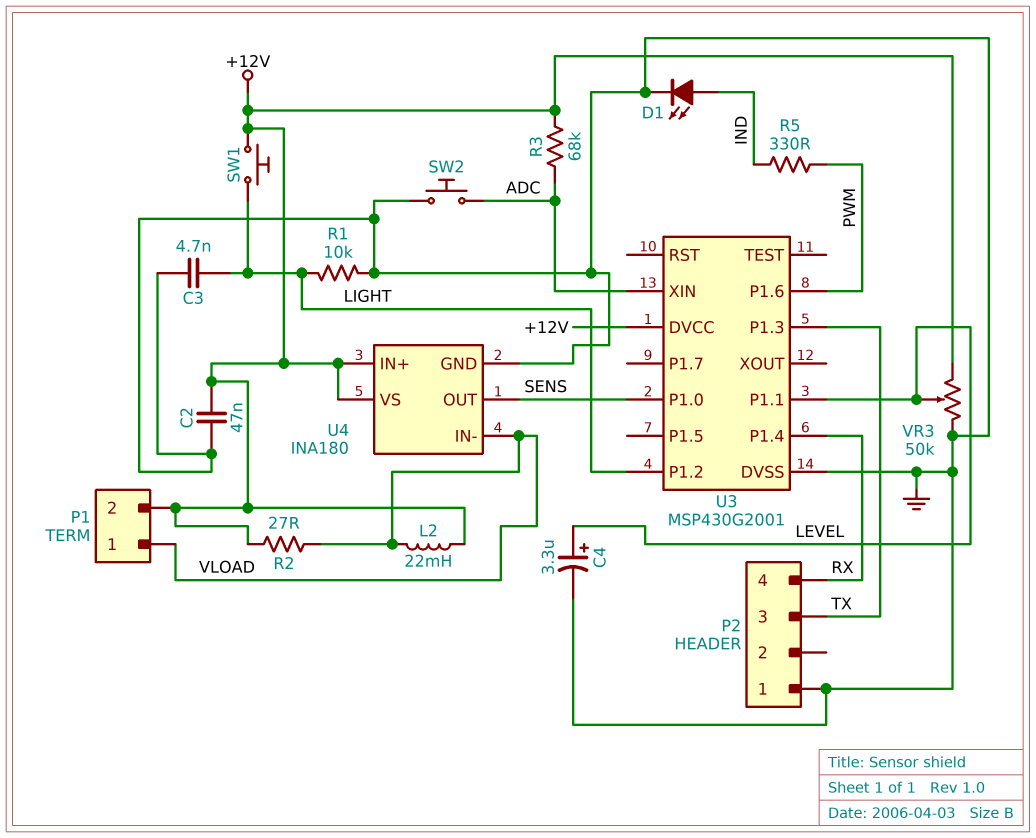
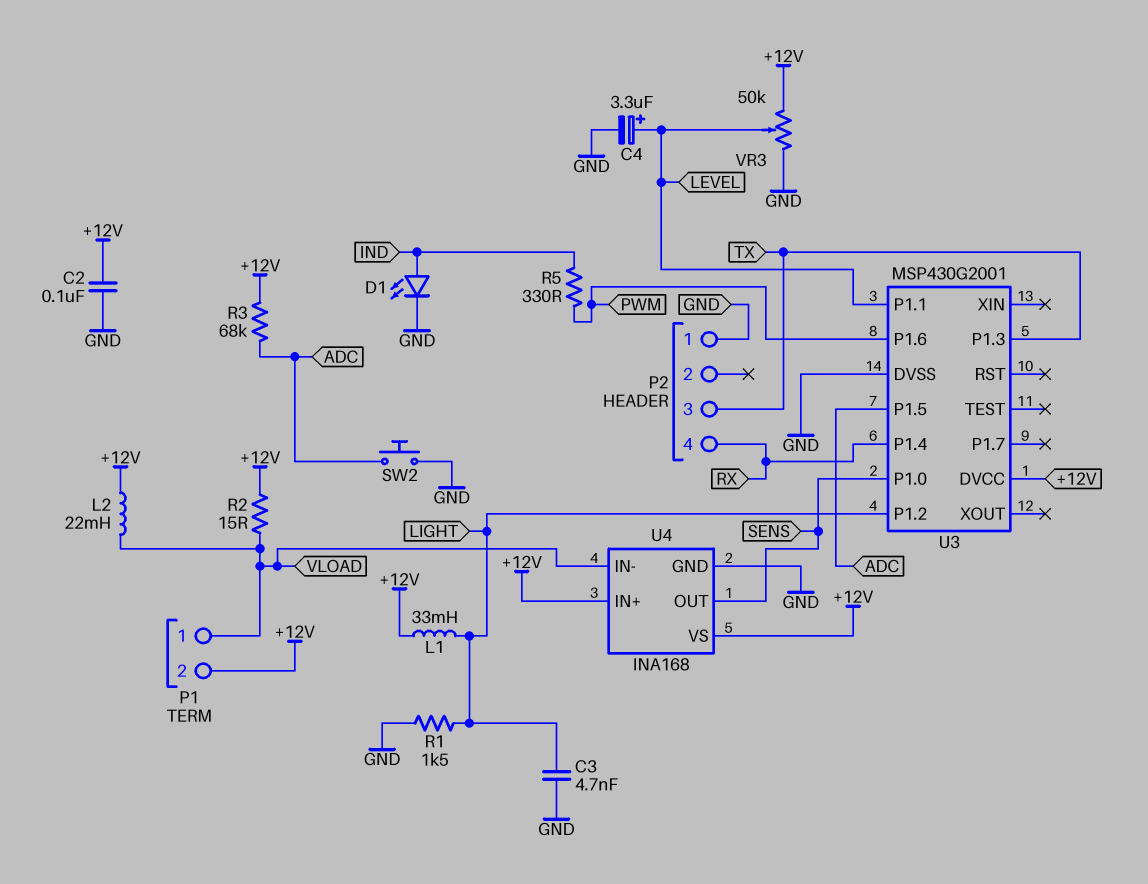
C2: 47nF (+12V, GND) -> 100nF (+12V, GND)
L1: none -> 33mH (+12V, LIGHT)
R1: 10k (GND, LIGHT) -> 1.5k (GND, LIGHT)
R2: 27 (+12V, VLOAD) -> 15 (+12V, VLOAD)
SW1: button (+12V, LIGHT) -> none
U3 pin P1.5: none -> ADC
U3 pin XIN: ADC -> none
U4: INA180 -> INA168

